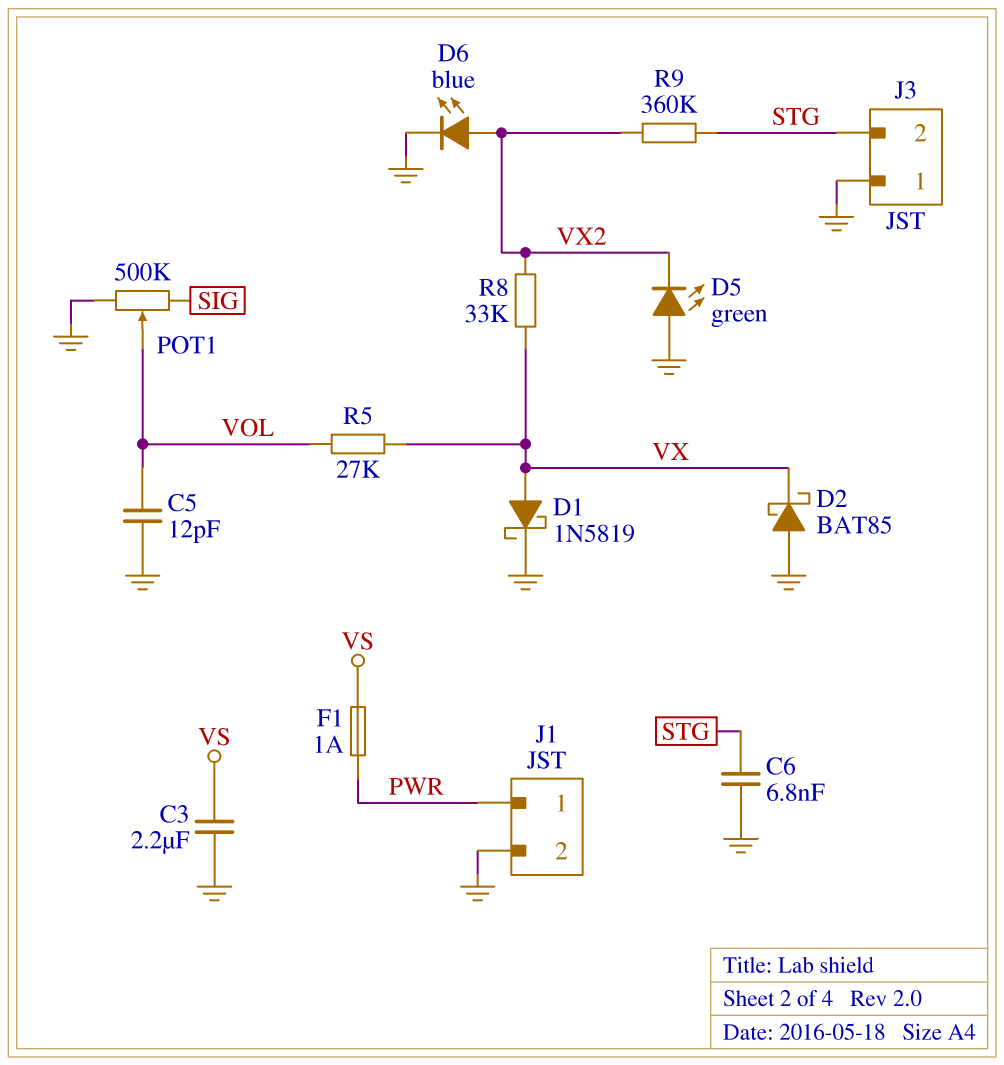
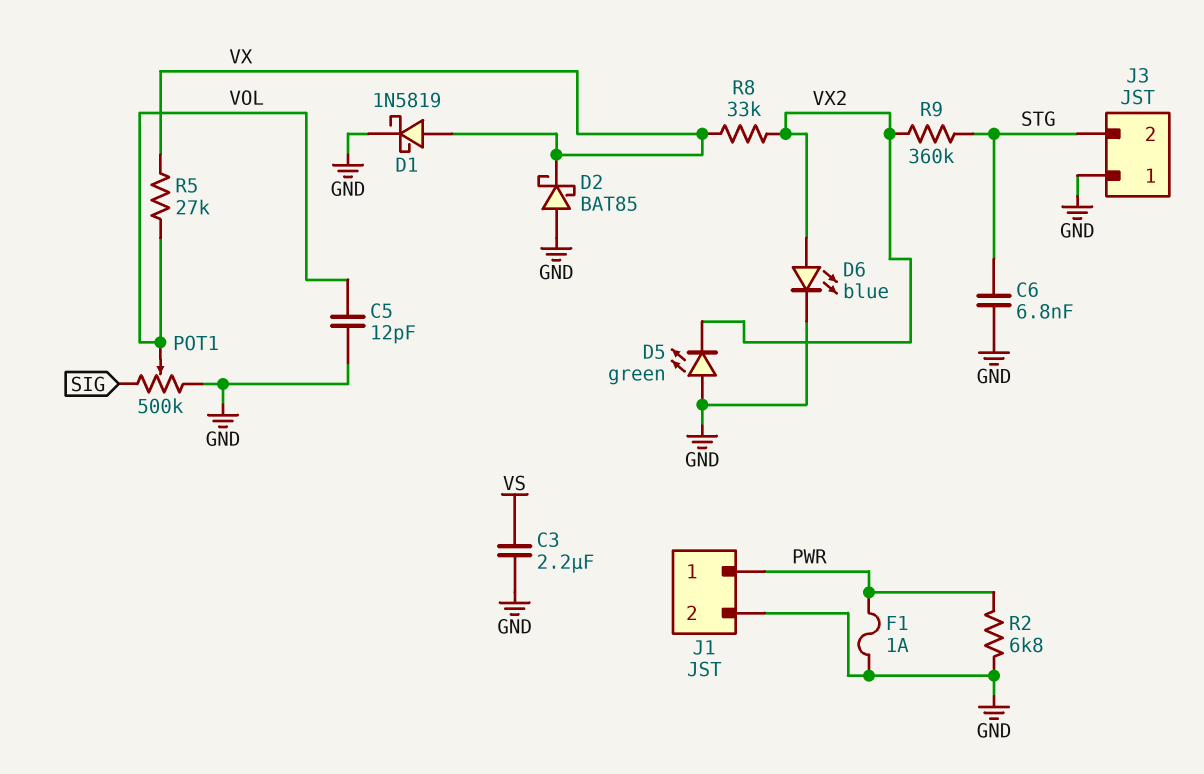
F1: 1A (PWR, VS) -> 1A (GND, PWR)
R2: none -> 6.8k (GND, PWR)

